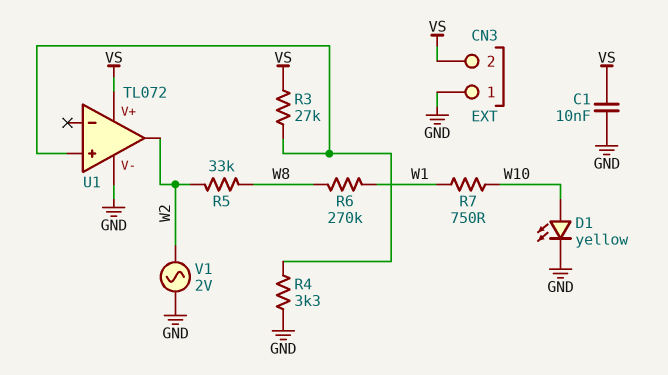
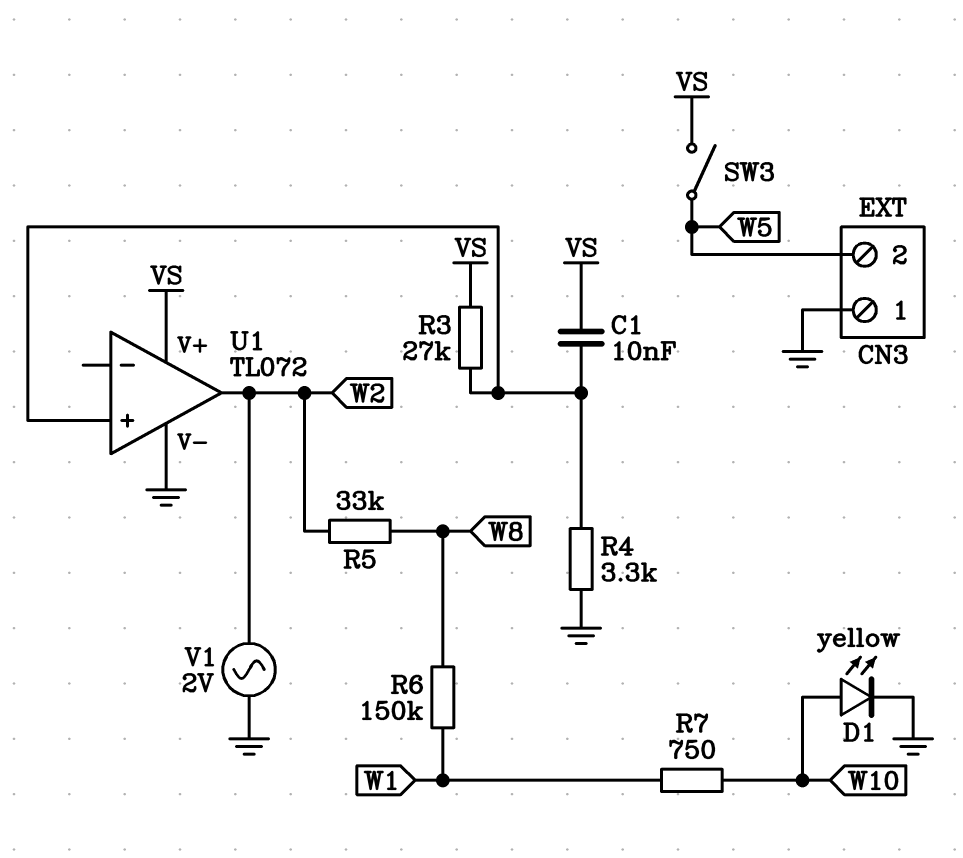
C1: 10nF (GND, VS) -> 10nF (U1/in+, VS)
CN3 pin 2: VS -> W5
R6: 270k (W1, W8) -> 150k (W1, W8)
SW3: none -> switch (VS, W5)

